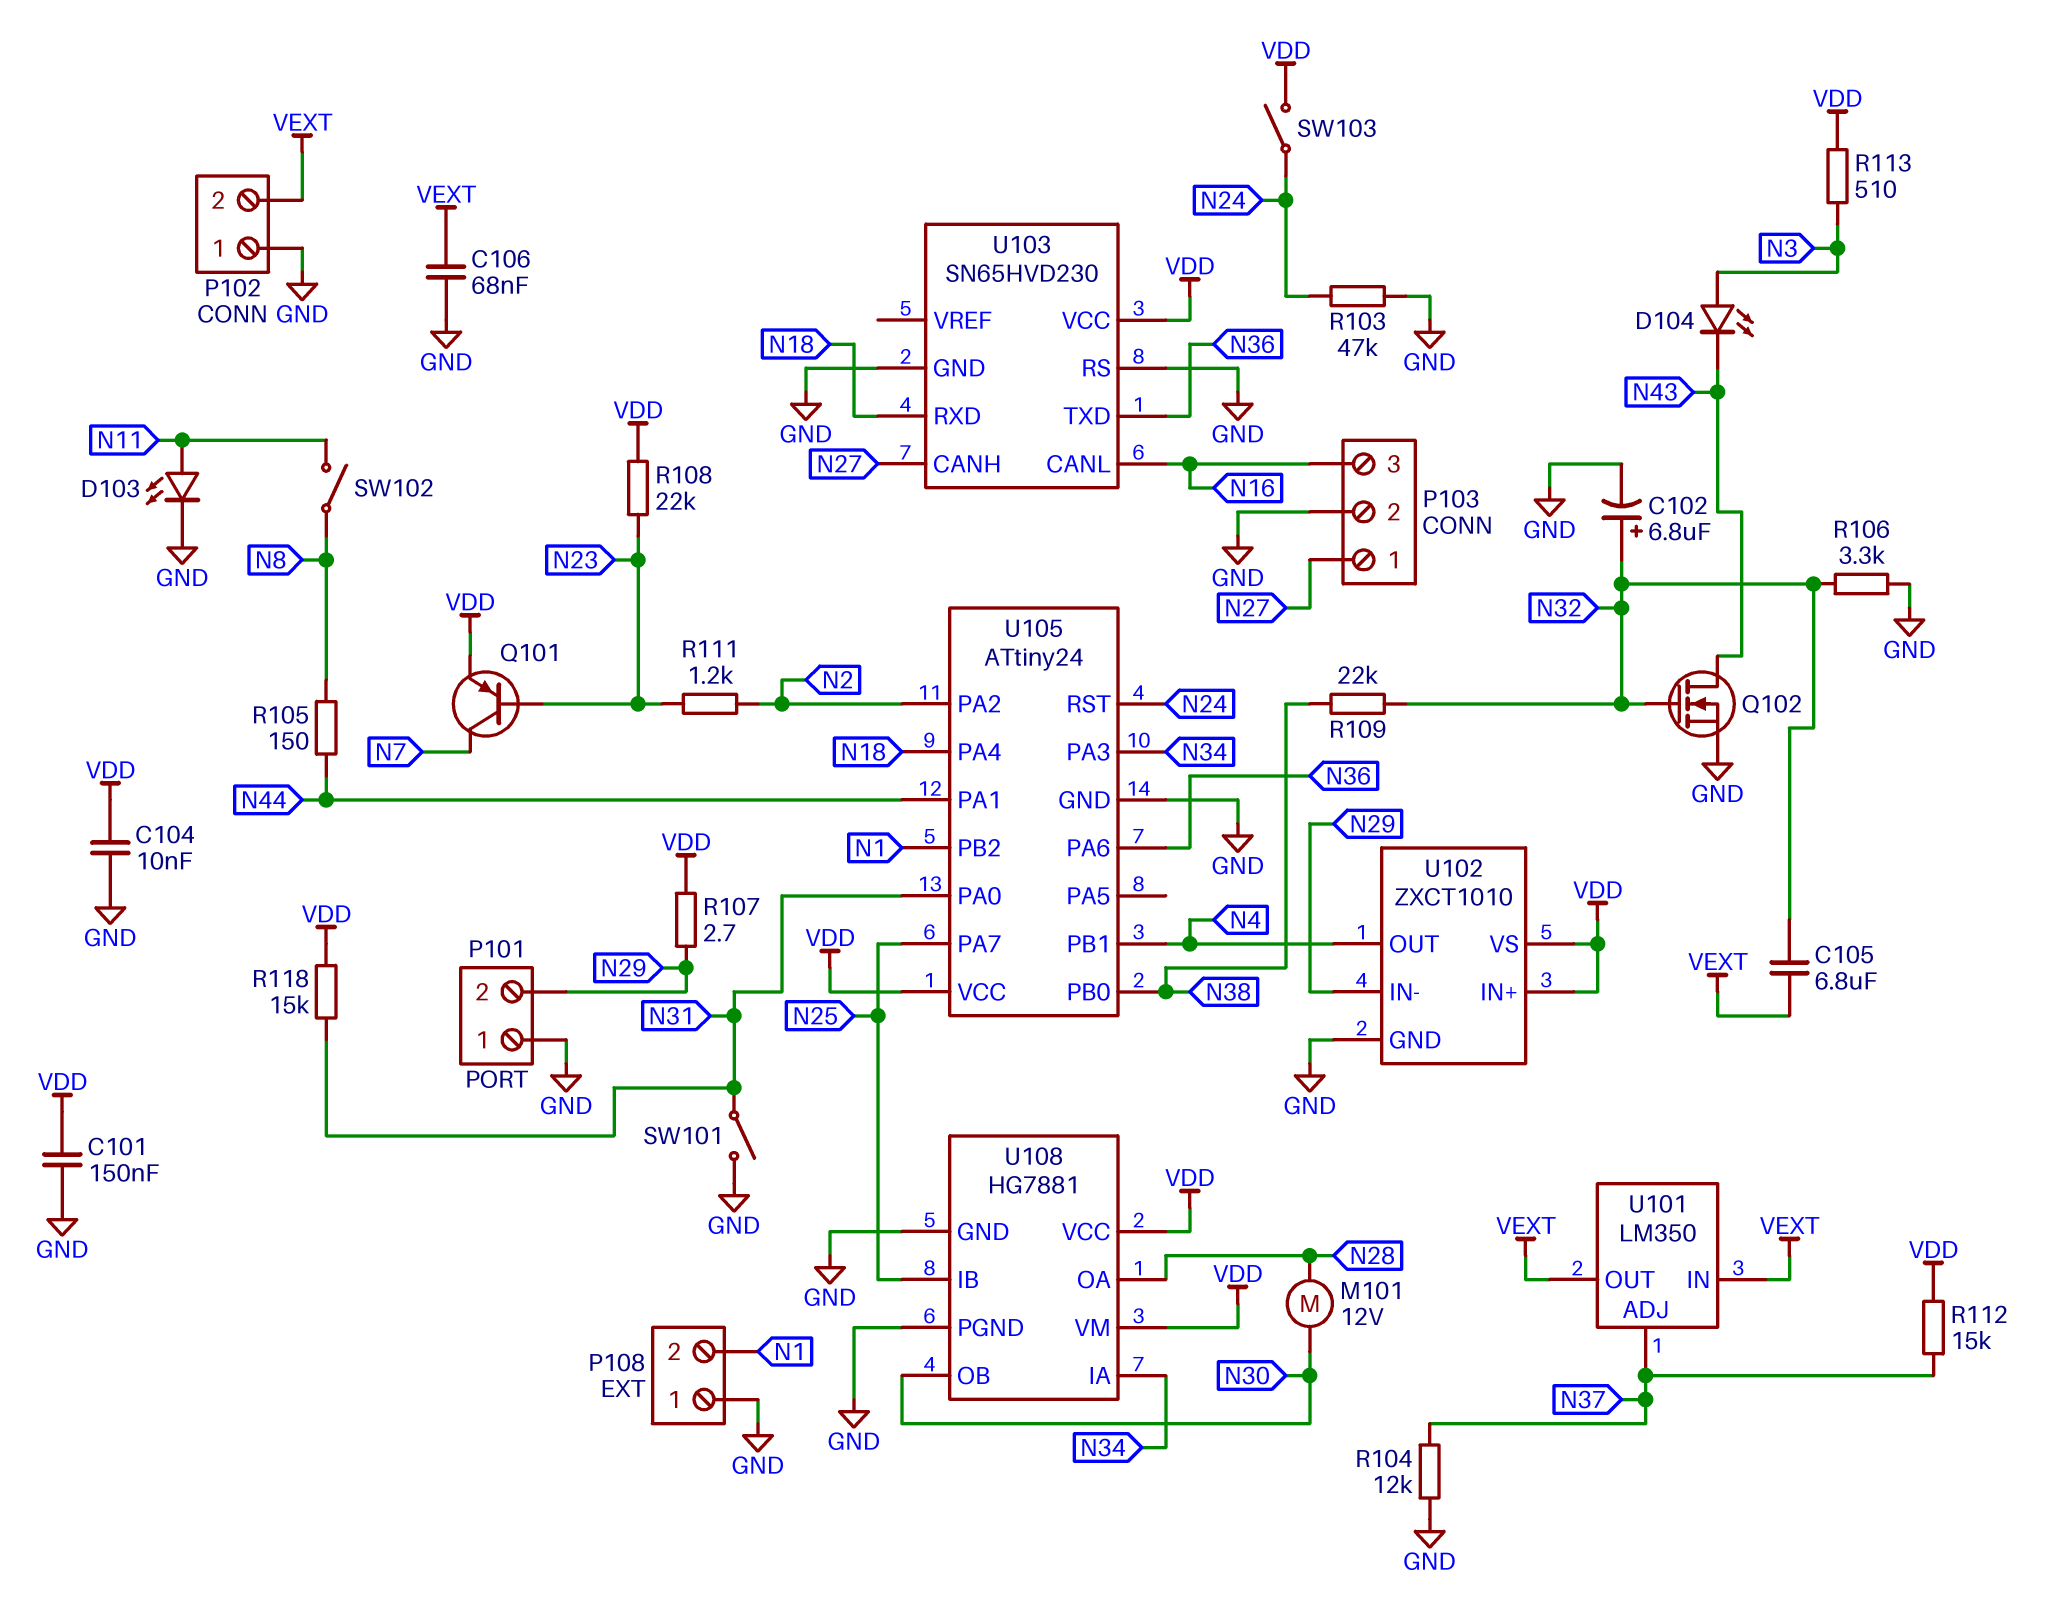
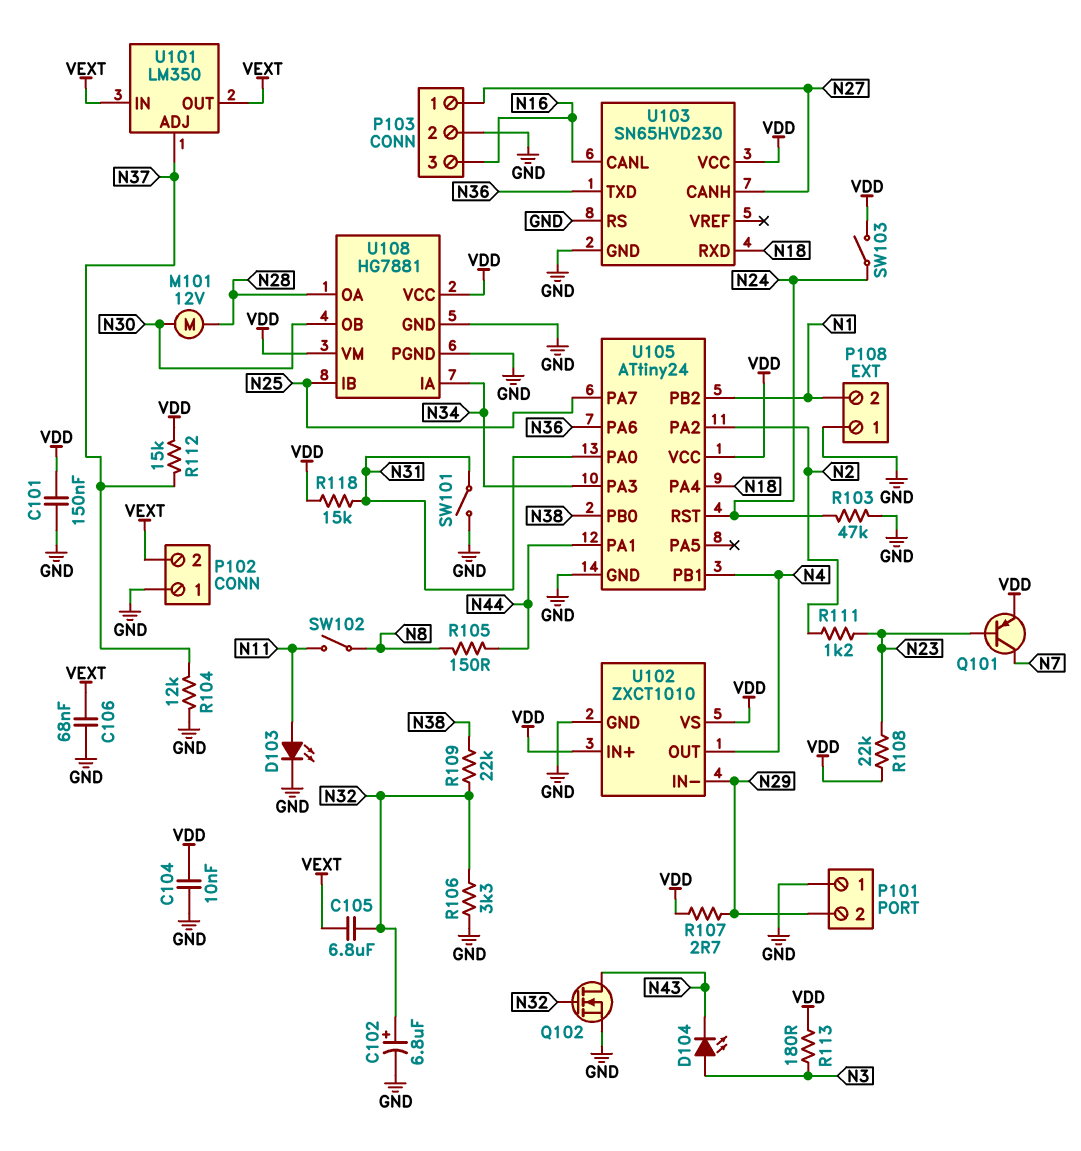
R113: 510 (N3, VDD) -> 180 (N3, VDD)

